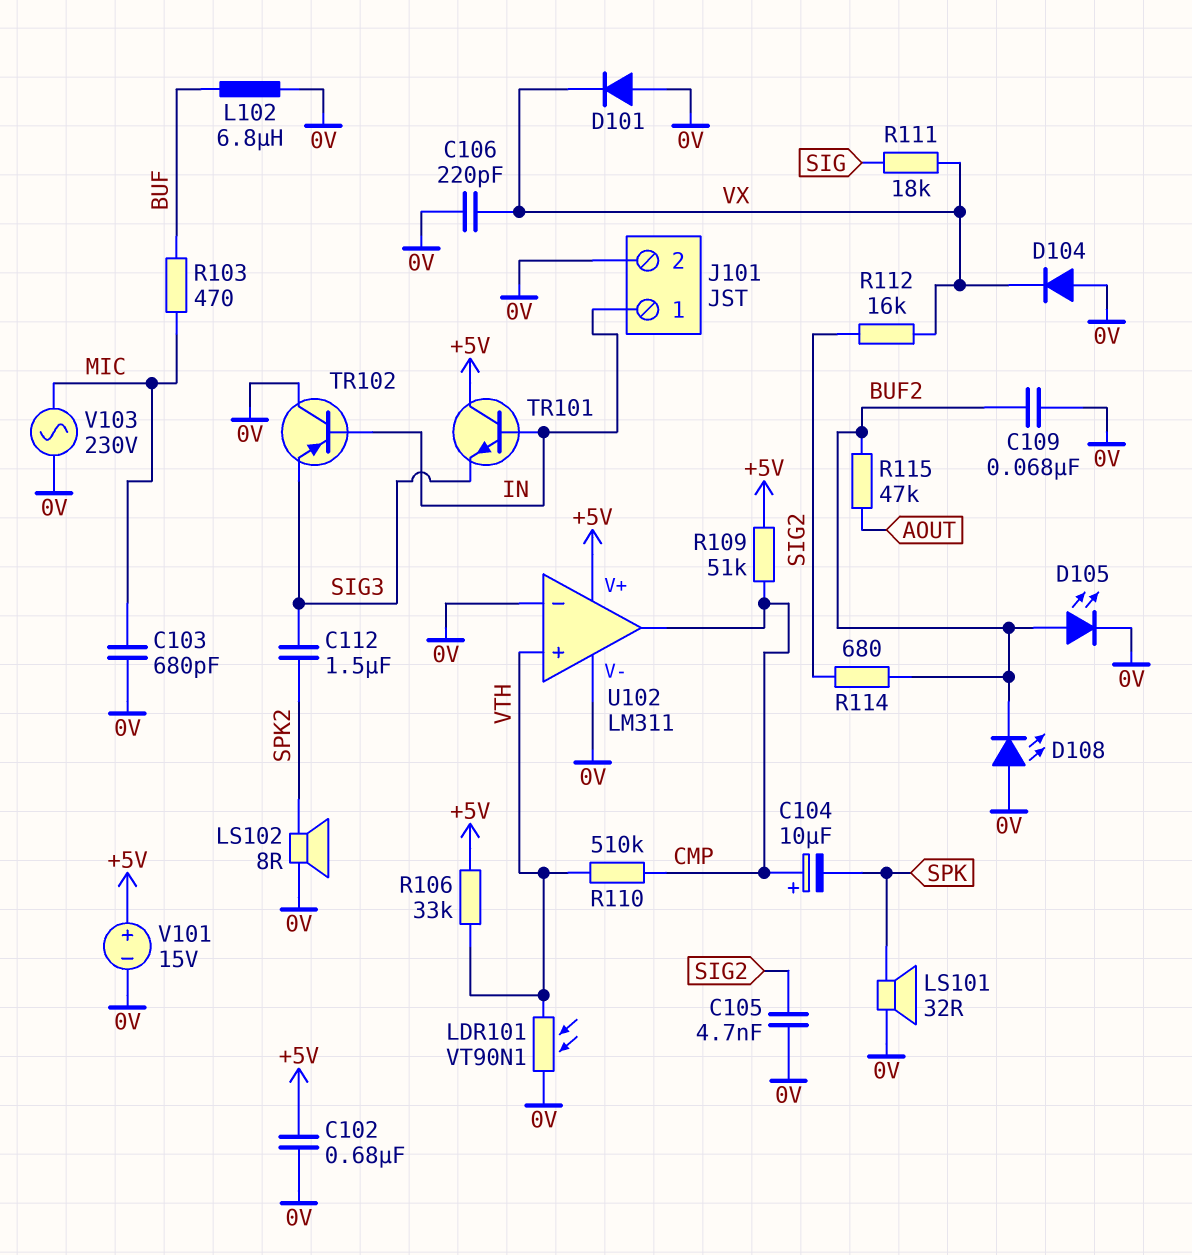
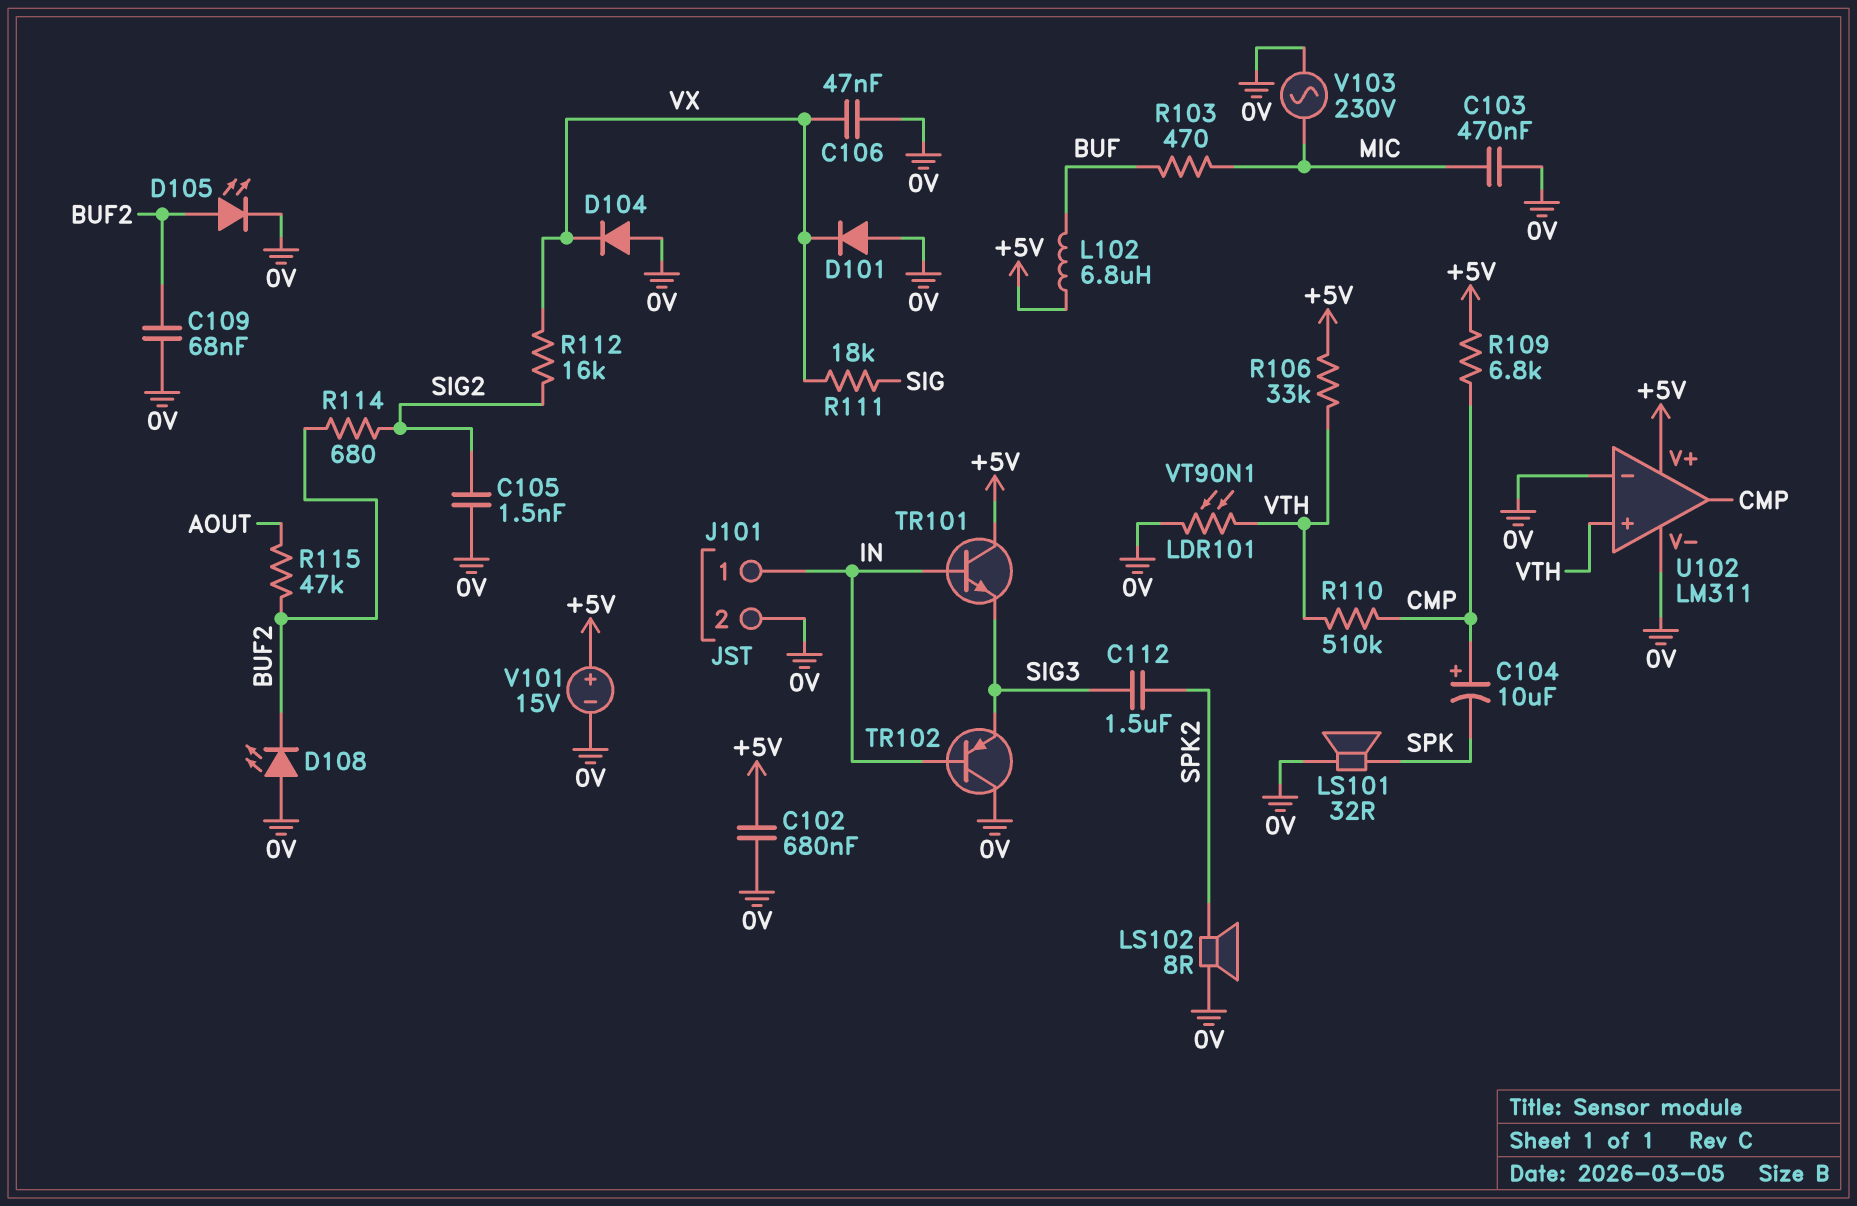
C103: 680pF (0V, MIC) -> 470nF (0V, MIC)
C105: 4.7nF (0V, SIG2) -> 1.5nF (0V, SIG2)
C106: 220pF (0V, VX) -> 47nF (0V, VX)
L102: 6.8uH (0V, BUF) -> 6.8uH (+5V, BUF)
R109: 51k (+5V, CMP) -> 6.8k (+5V, CMP)

